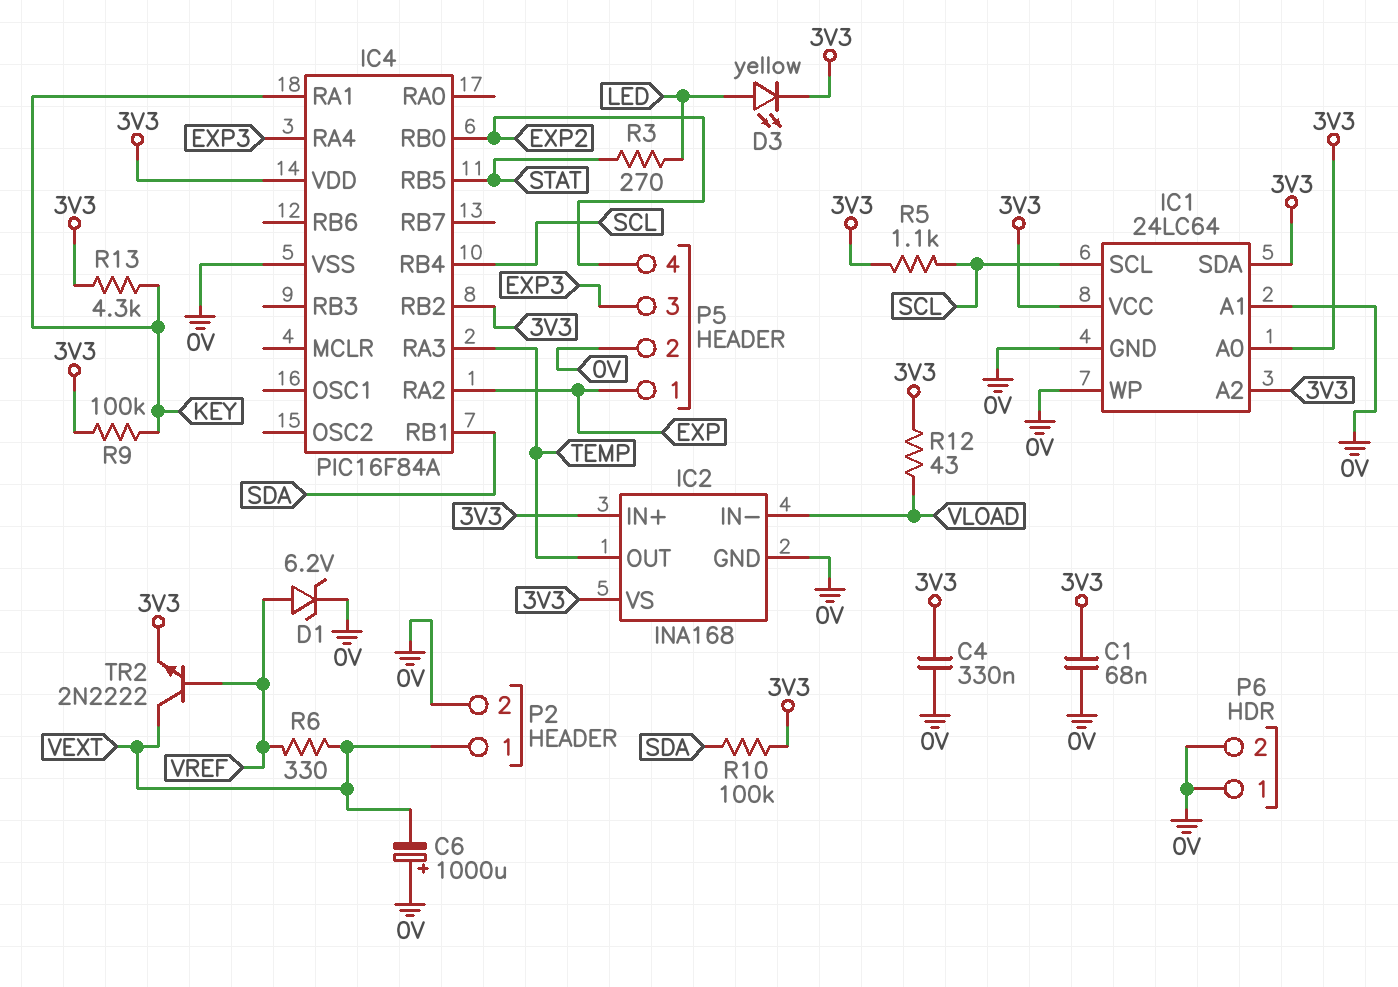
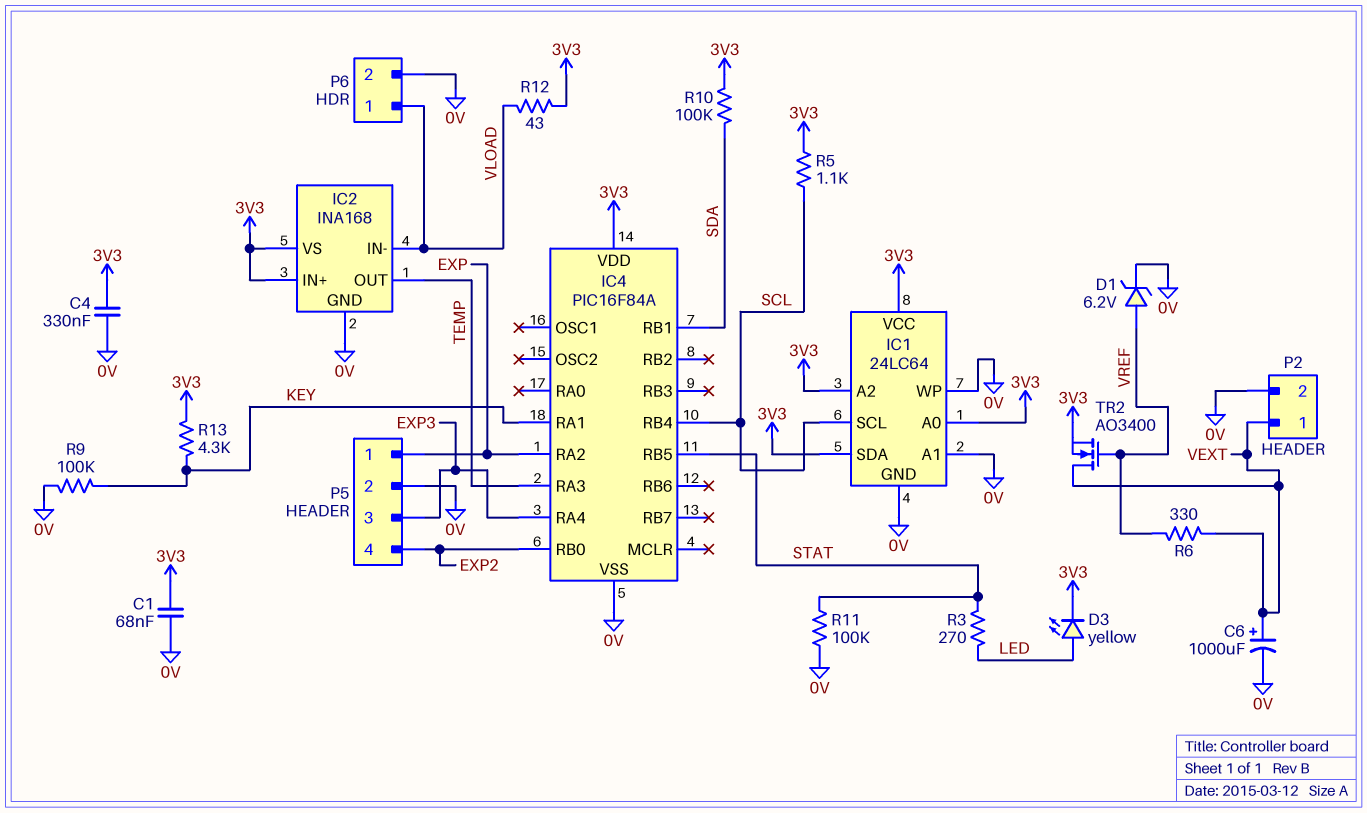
C6: 1000uF (plus 0V, minus VEXT) -> 1000uF (plus VEXT, minus 0V)
IC4 pin RB2: 3V3 -> none
P6 pin 1: 0V -> VLOAD
R9: 100k (3V3, KEY) -> 100k (0V, KEY)
R11: none -> 100k (0V, STAT)
TR2: NPN 2N2222 (B VREF, C VEXT, E 3V3) -> NMOS AO3400 (G VREF, D VEXT, S 3V3)

